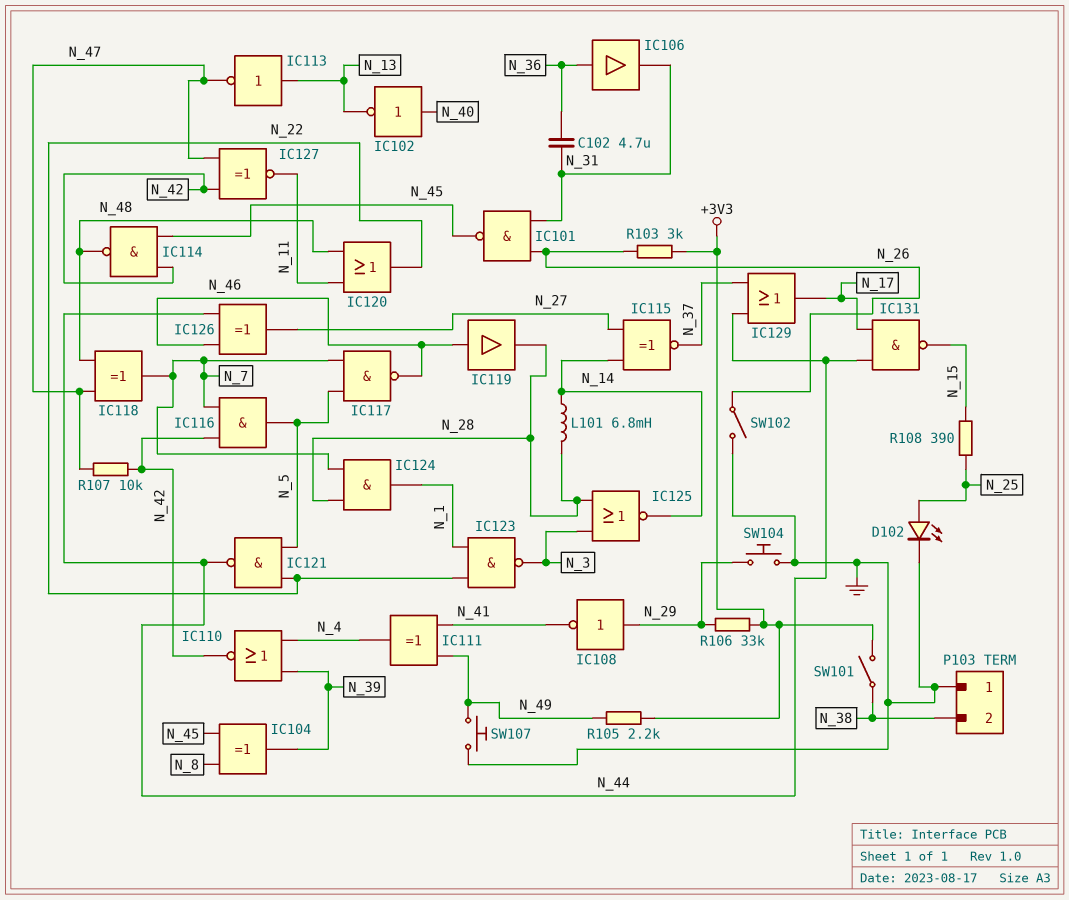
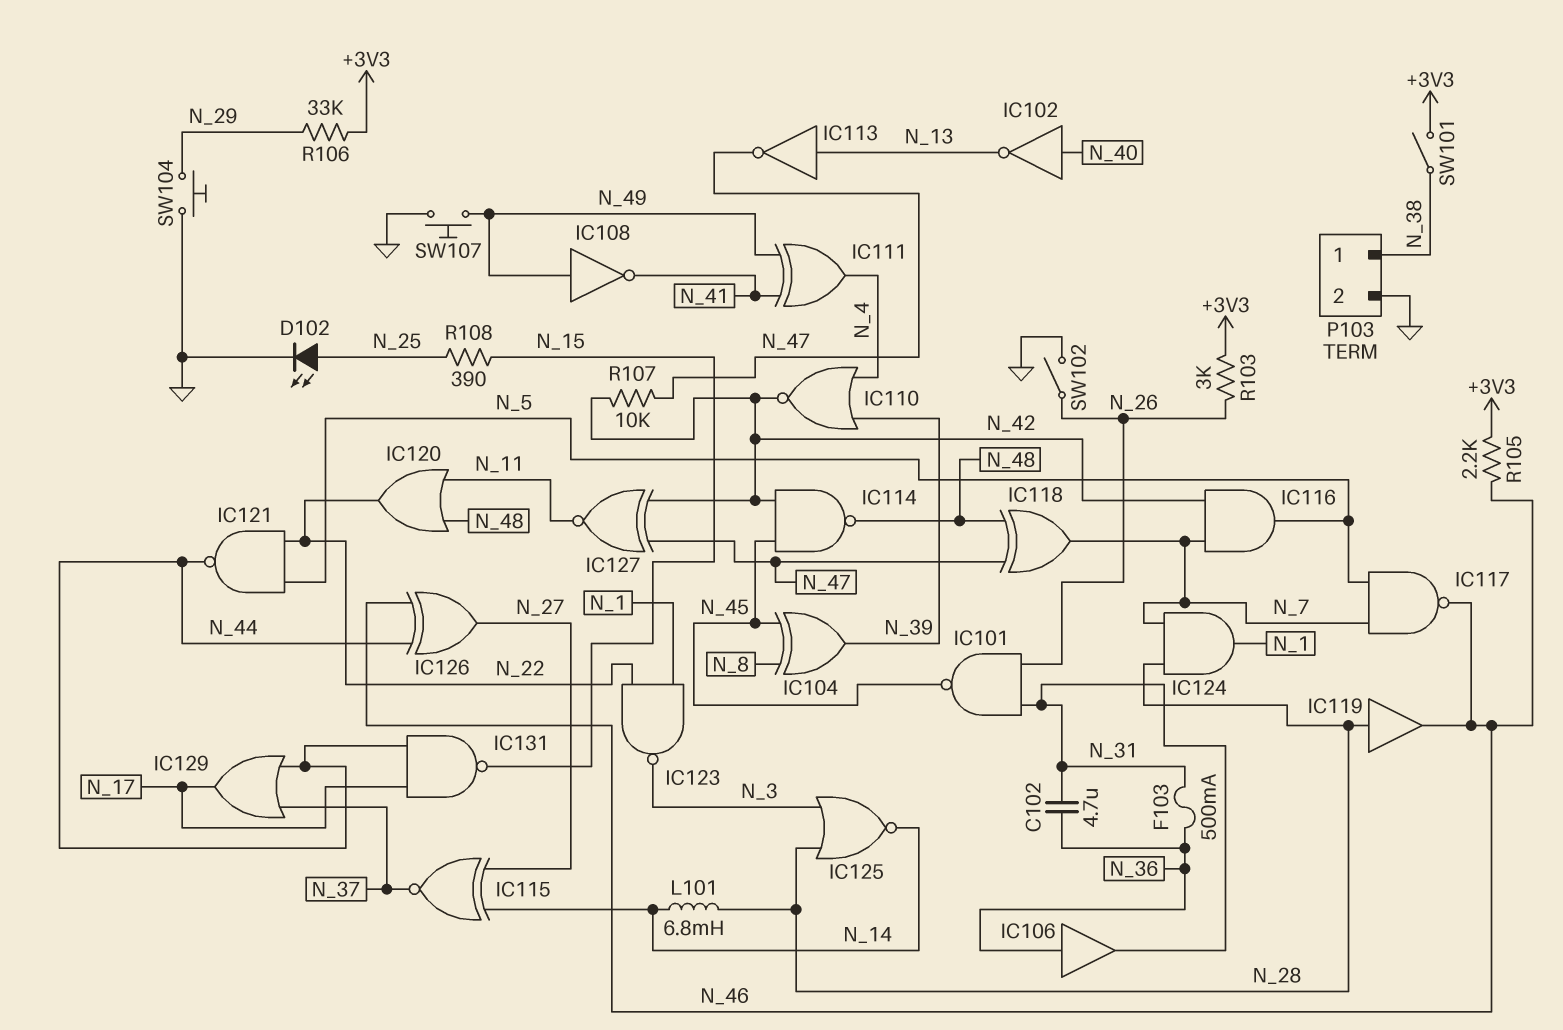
F103: none -> 500mA (N_31, N_36)
IC108: NOT (in N_29, out N_41) -> NOT (in N_49, out N_41)
IC119: buffer (in N_46, out N_28) -> buffer (in N_28, out N_46)
P103 pin 1: GND -> N_38
P103 pin 2: N_38 -> GND
R105: 2.2k (+3V3, N_49) -> 2.2k (+3V3, N_46)

